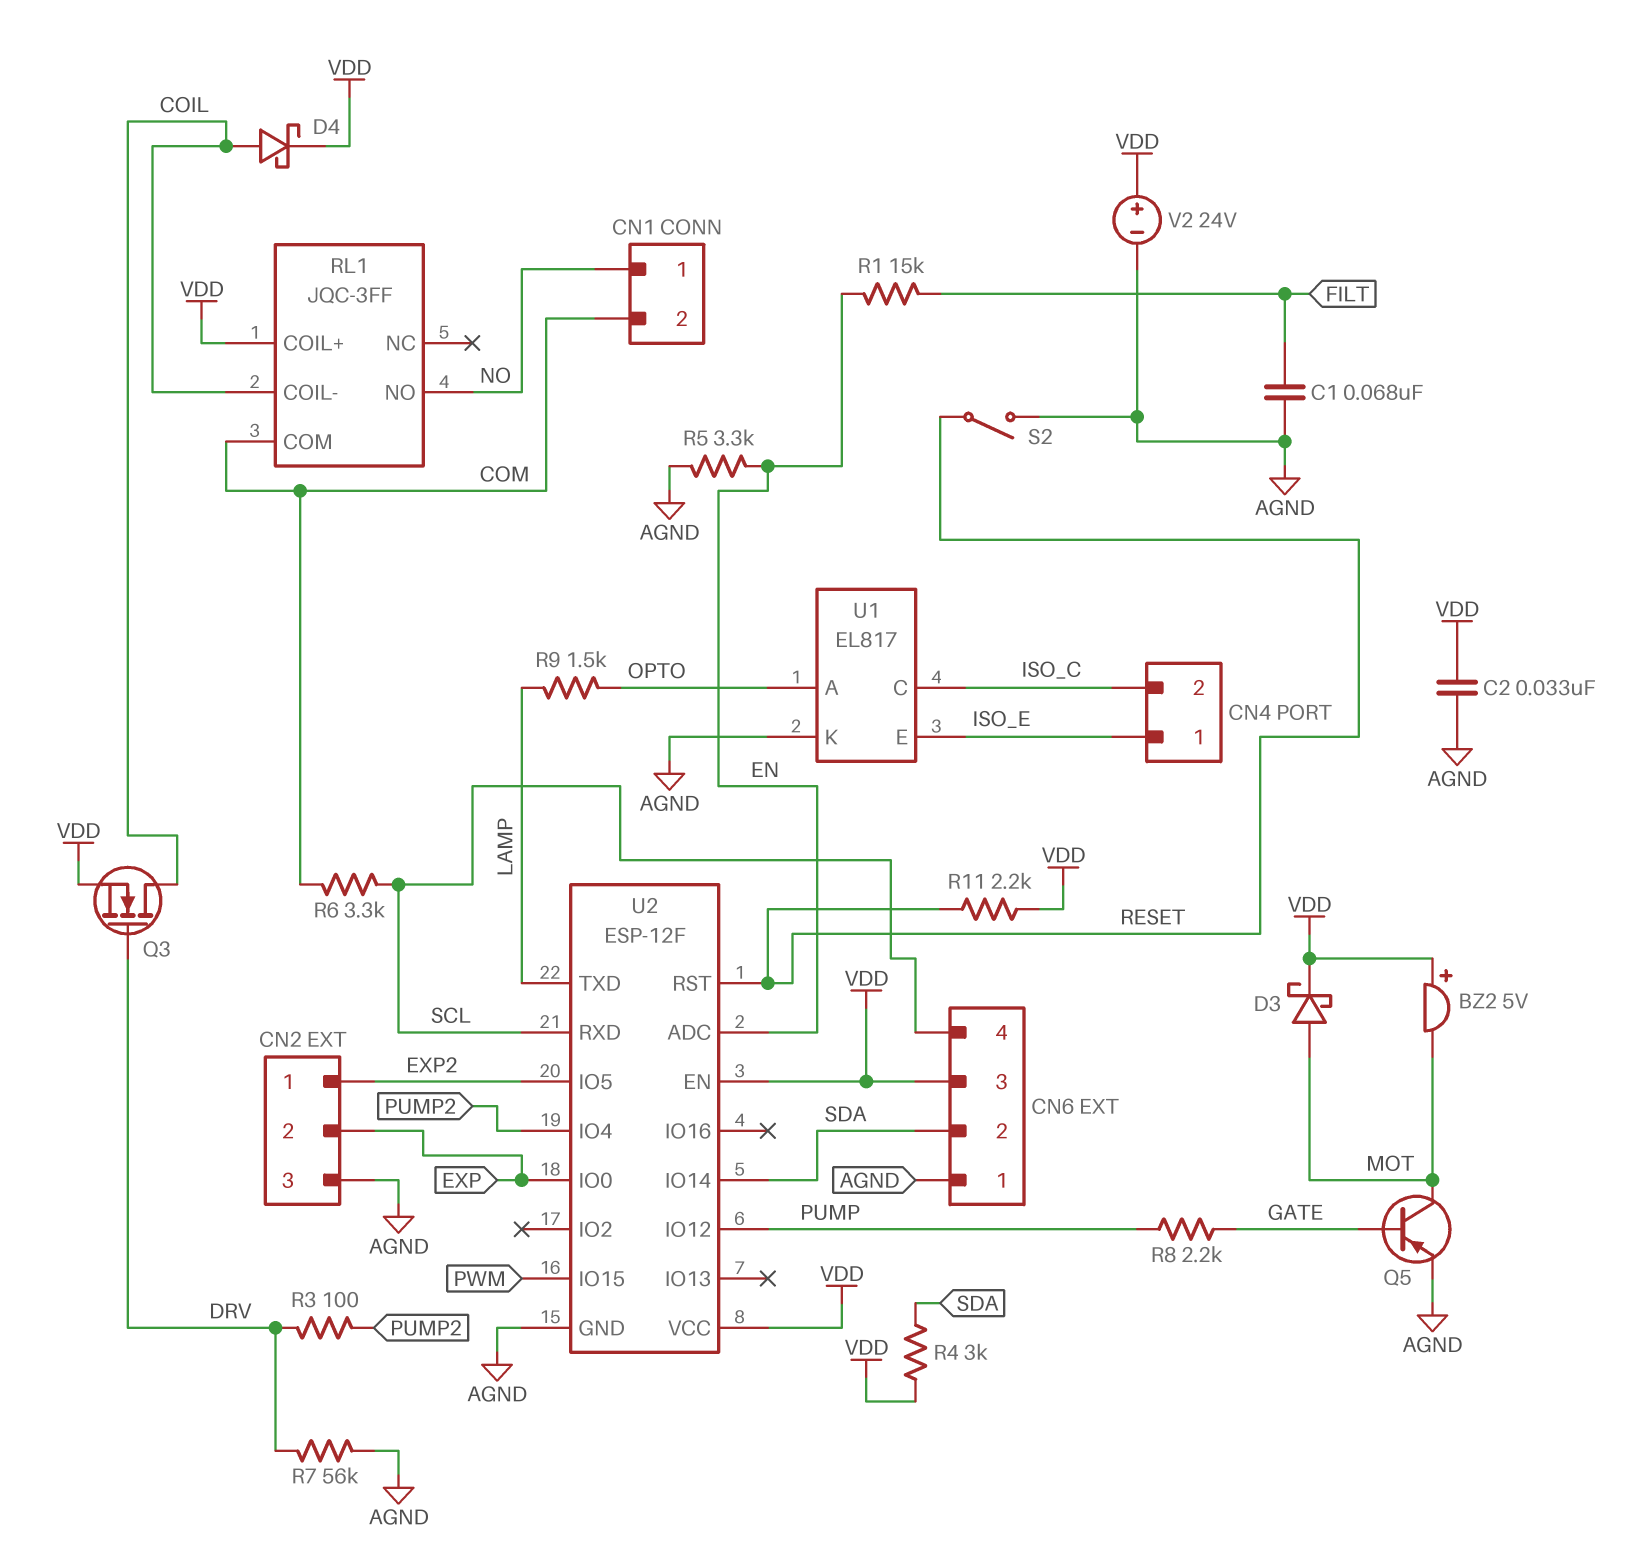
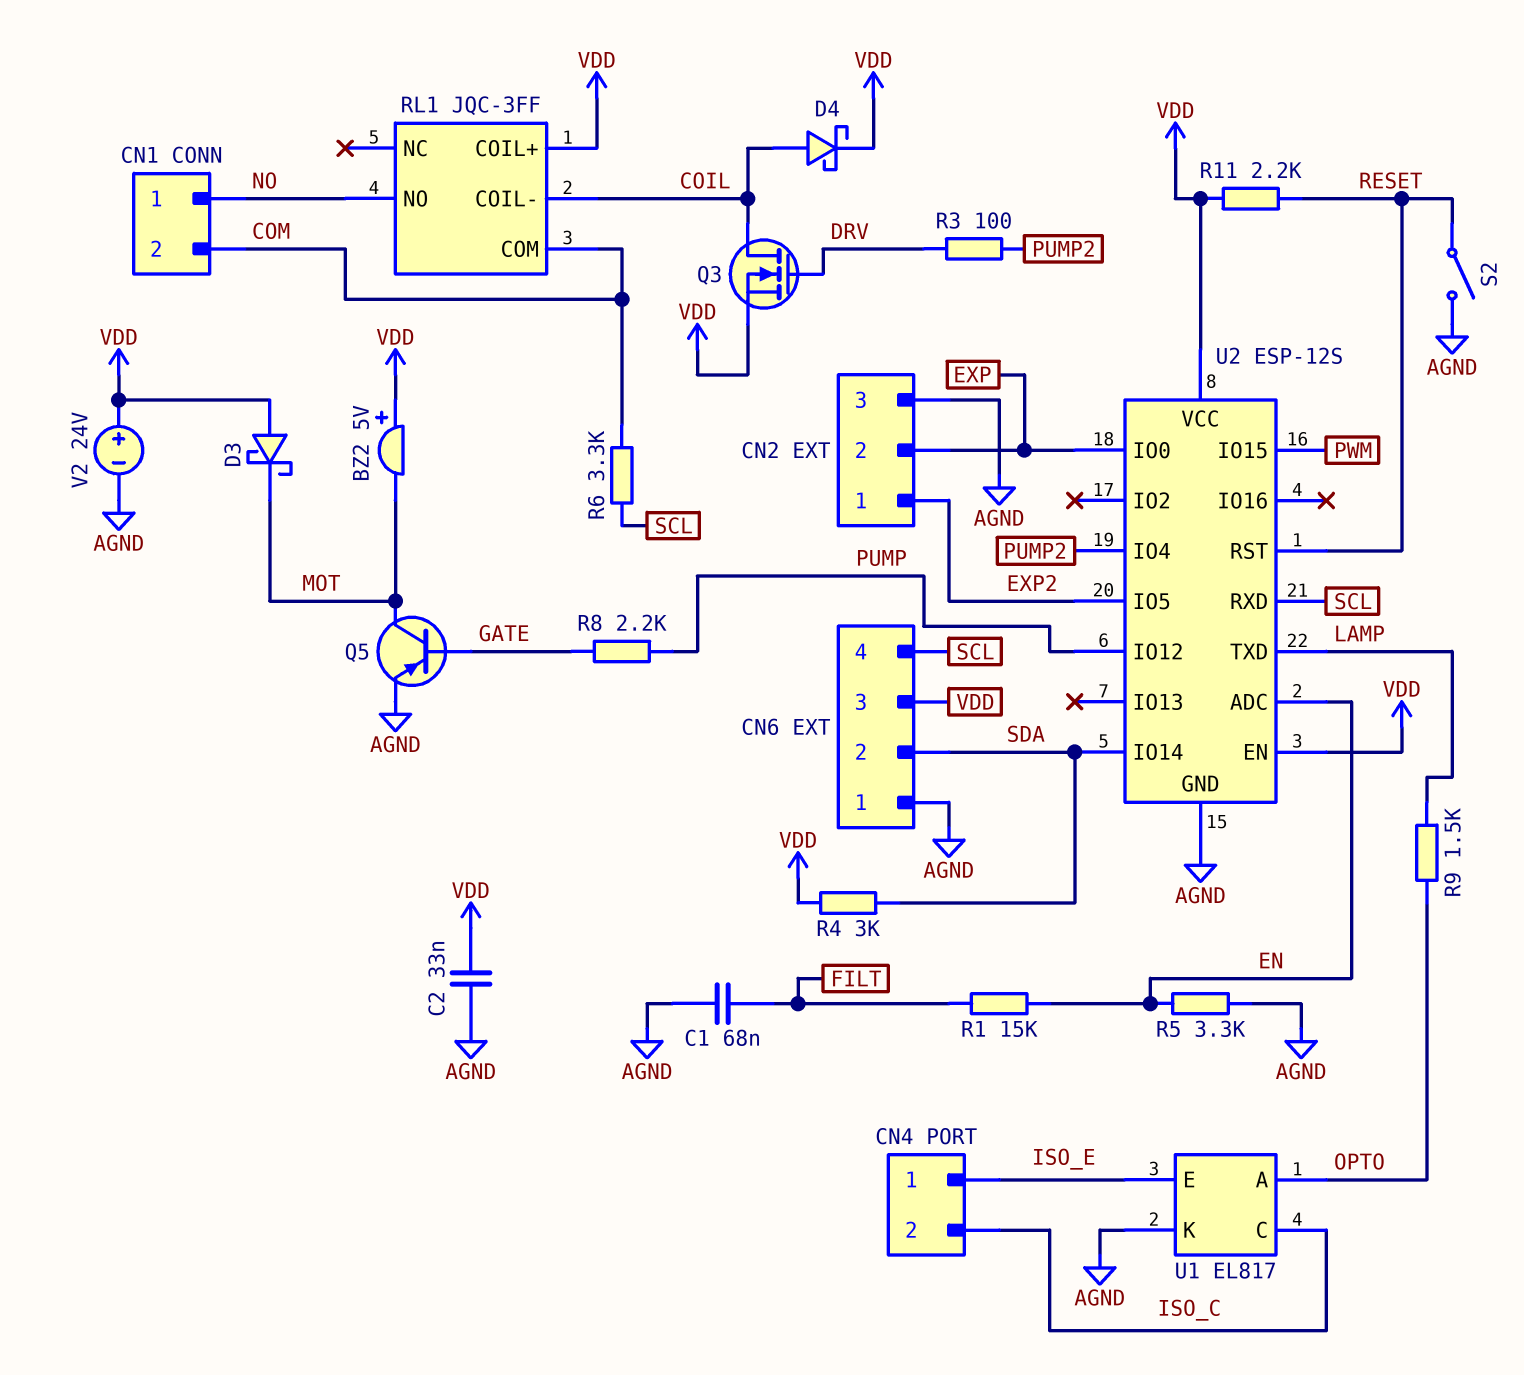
D3: schottky (A MOT, K VDD) -> schottky (A VDD, K MOT)
R7: 56k (AGND, DRV) -> none
U2: ESP-12F -> ESP-12S

